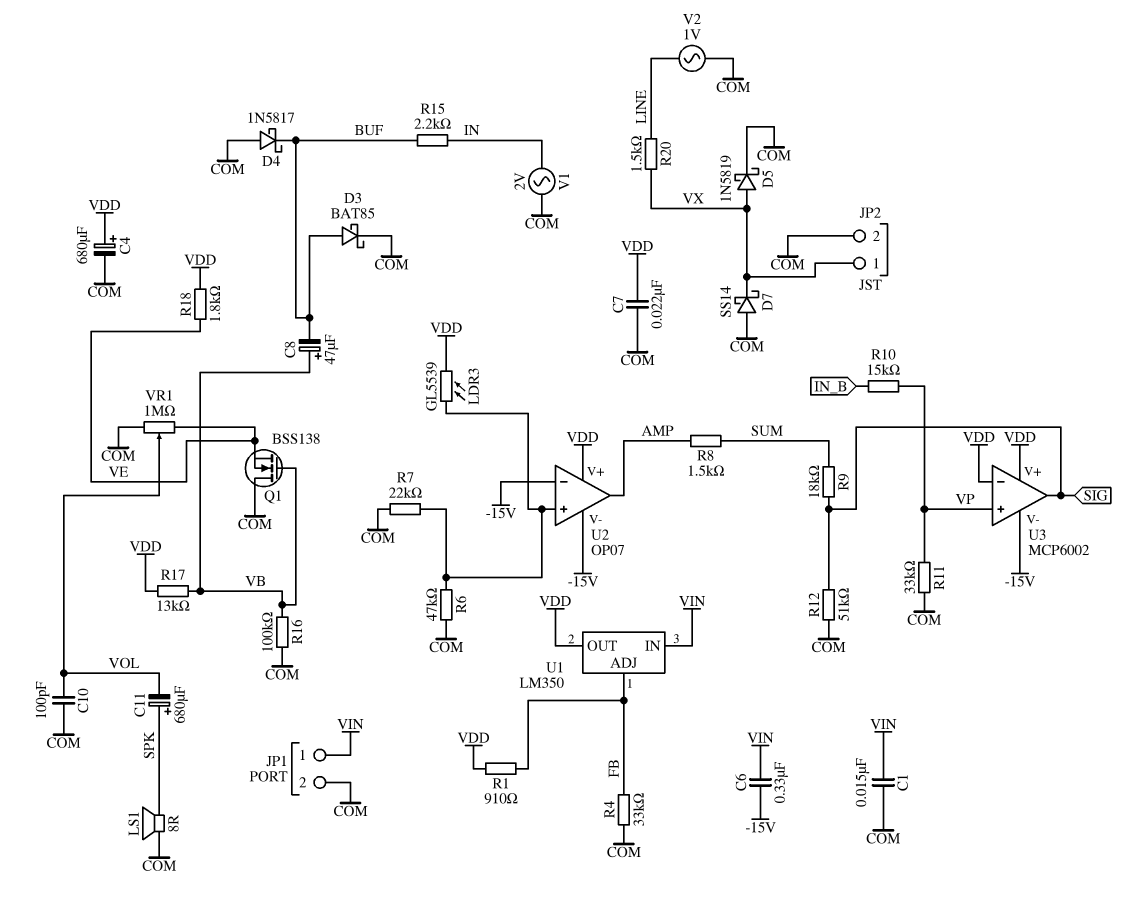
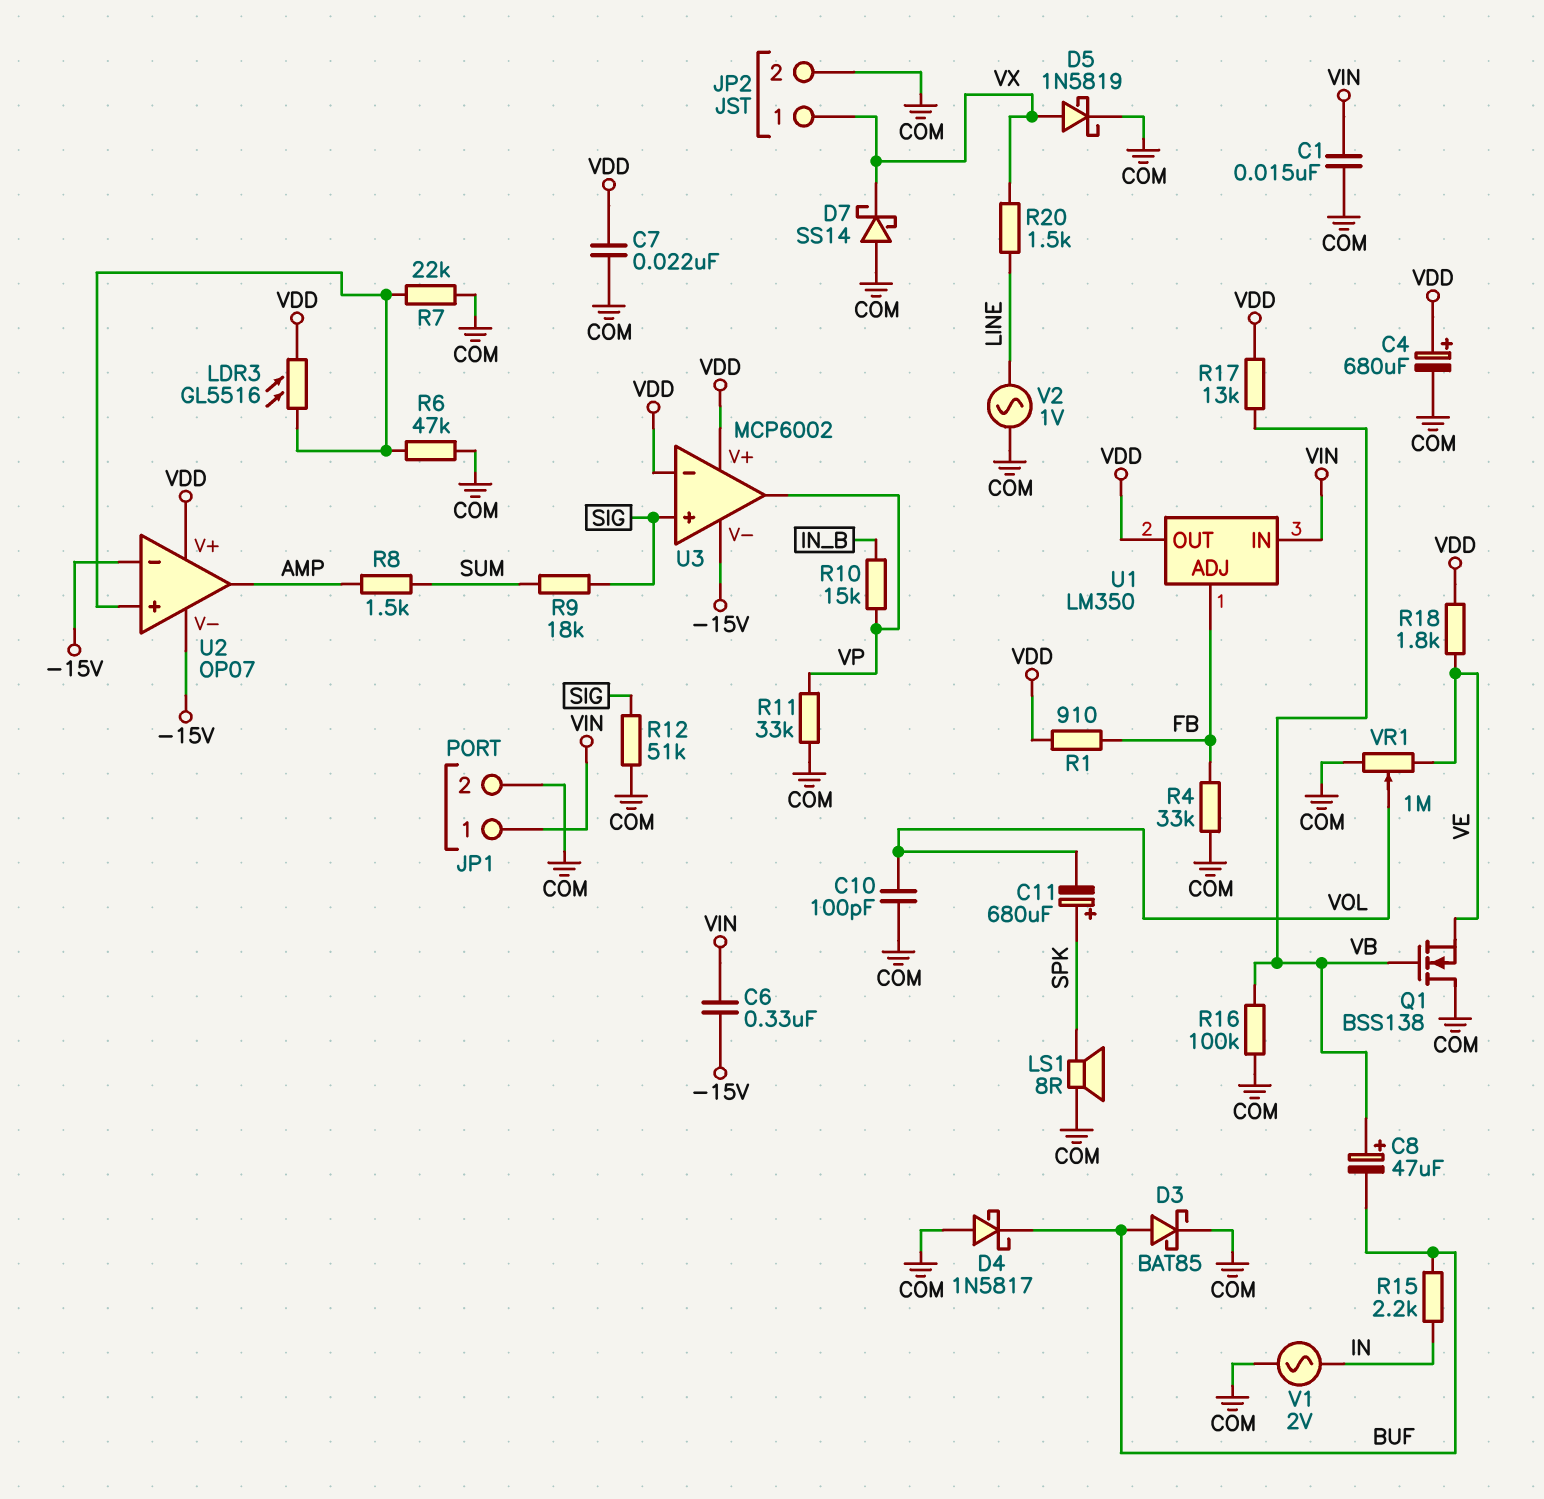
LDR3: GL5539 (U2/in+, VDD) -> GL5516 (U2/in+, VDD)
U3 pin in+: VP -> SIG
U3 pin out: SIG -> VP

